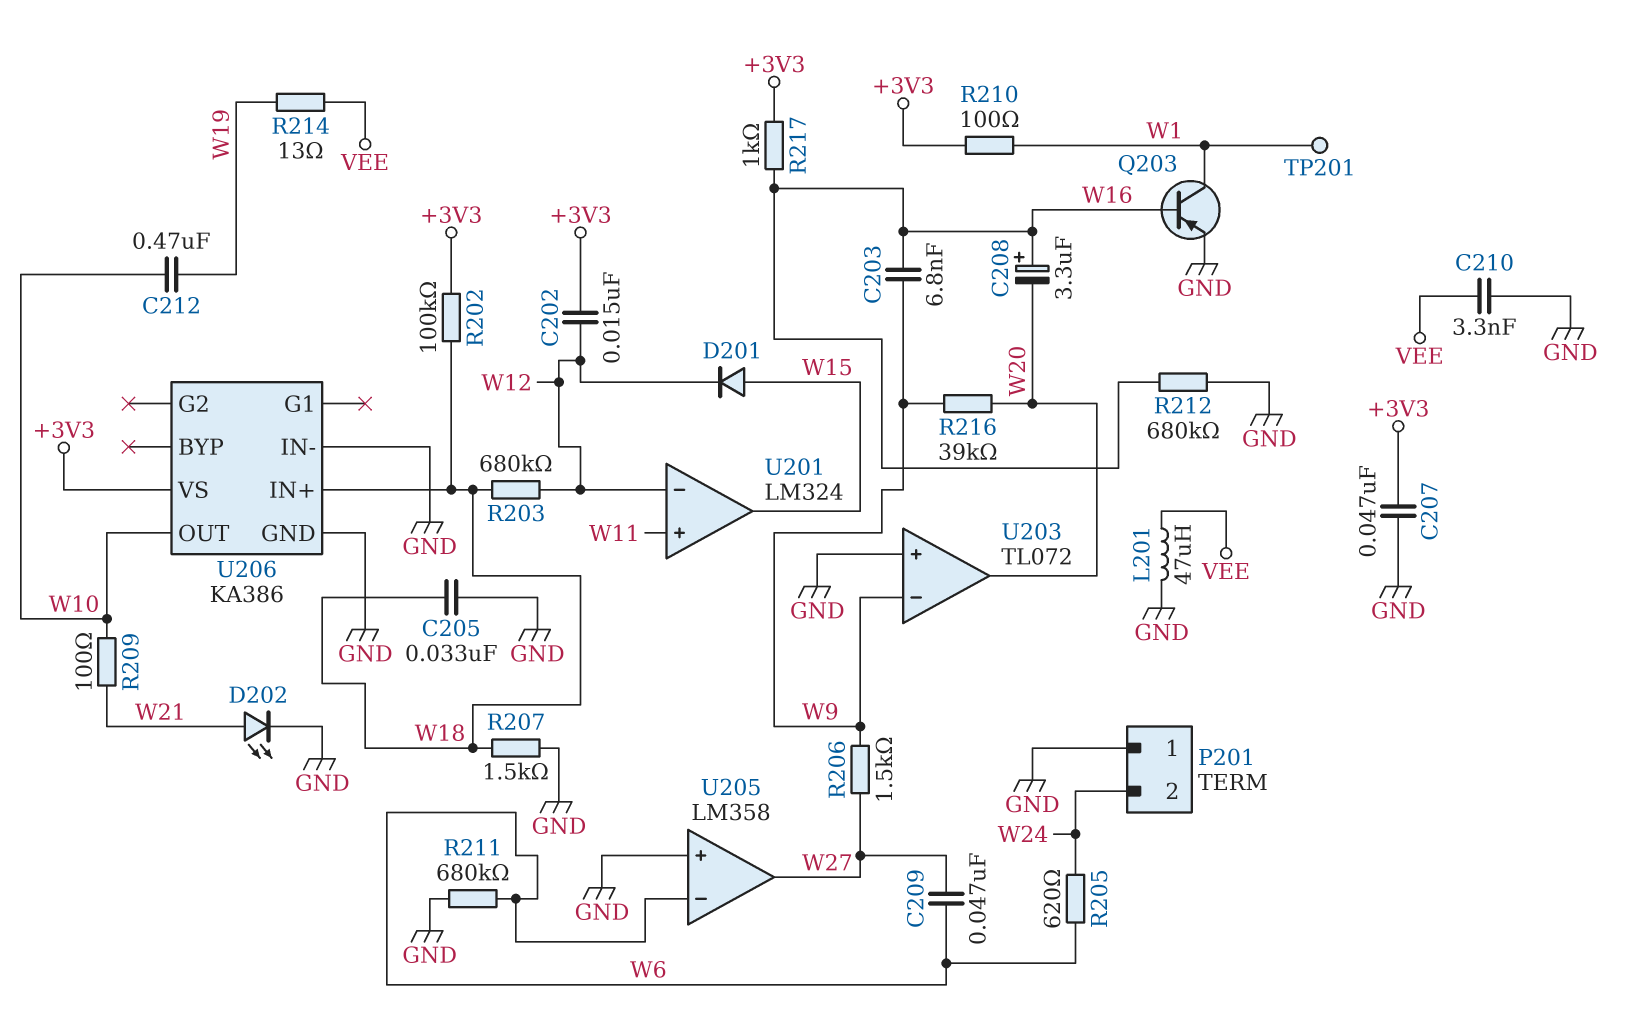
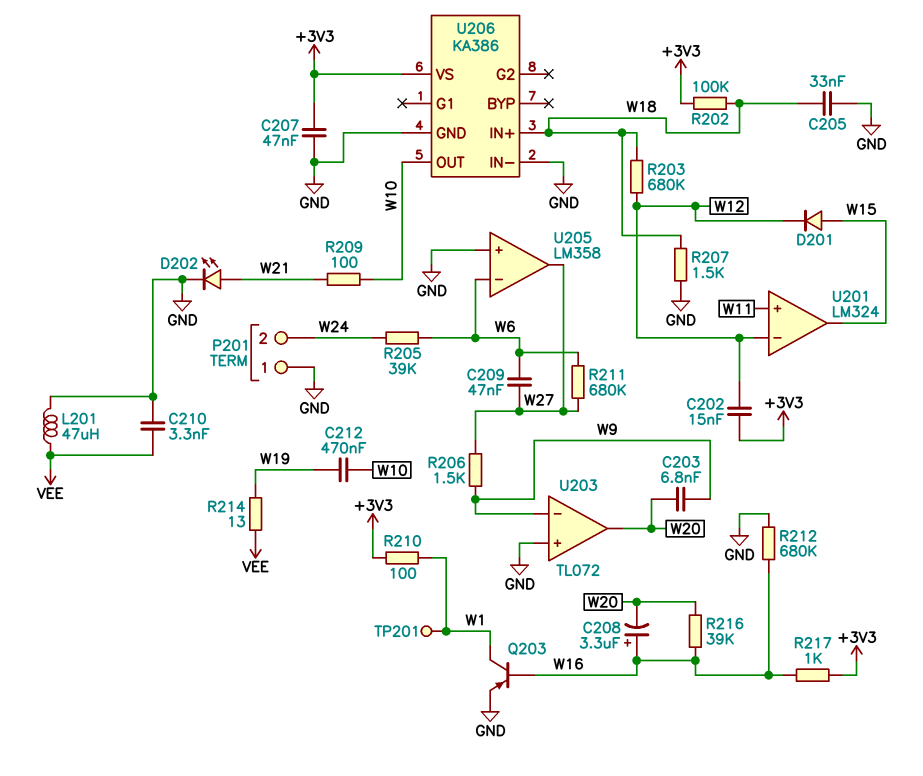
C203: 6.8nF (W9, W16) -> 6.8nF (W9, W20)
R205: 620 (W6, W24) -> 39k (W6, W24)
R211: 680k (GND, W6) -> 680k (W6, W27)
R216: 39k (W9, W20) -> 39k (W16, W20)

